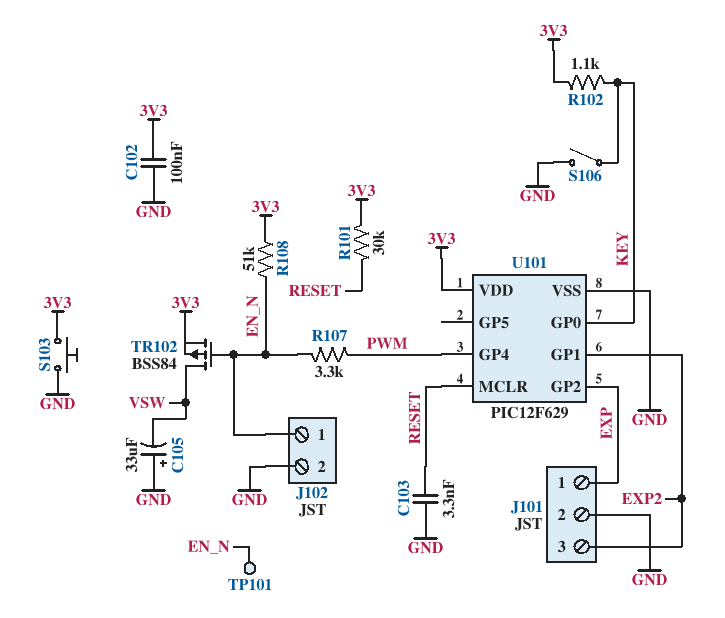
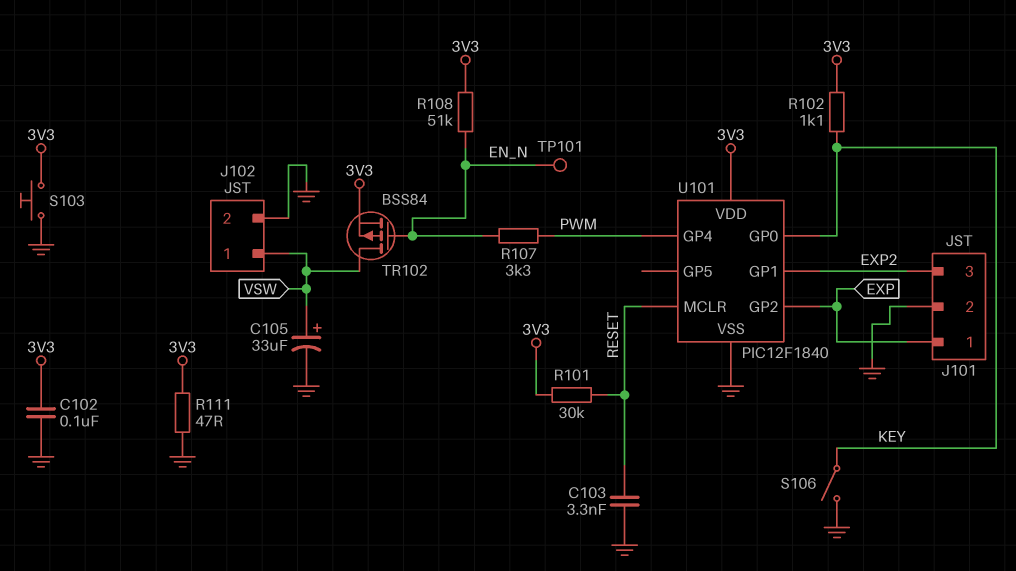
C105: 33uF (plus GND, minus VSW) -> 33uF (plus VSW, minus GND)
J102 pin 1: EN_N -> VSW
R111: none -> 47 (3V3, GND)
U101: PIC12F629 -> PIC12F1840

